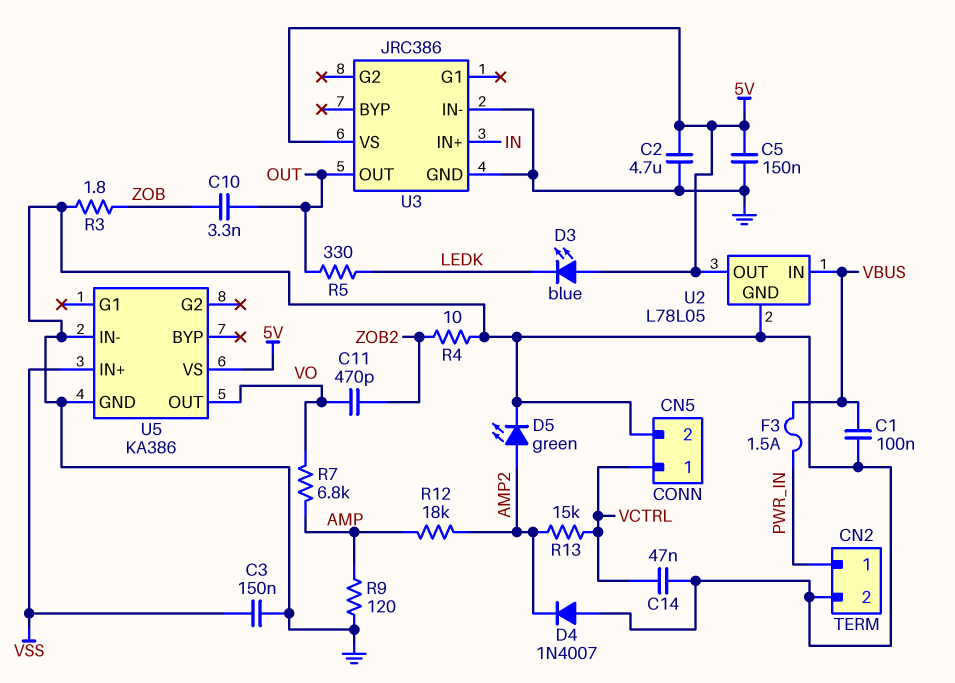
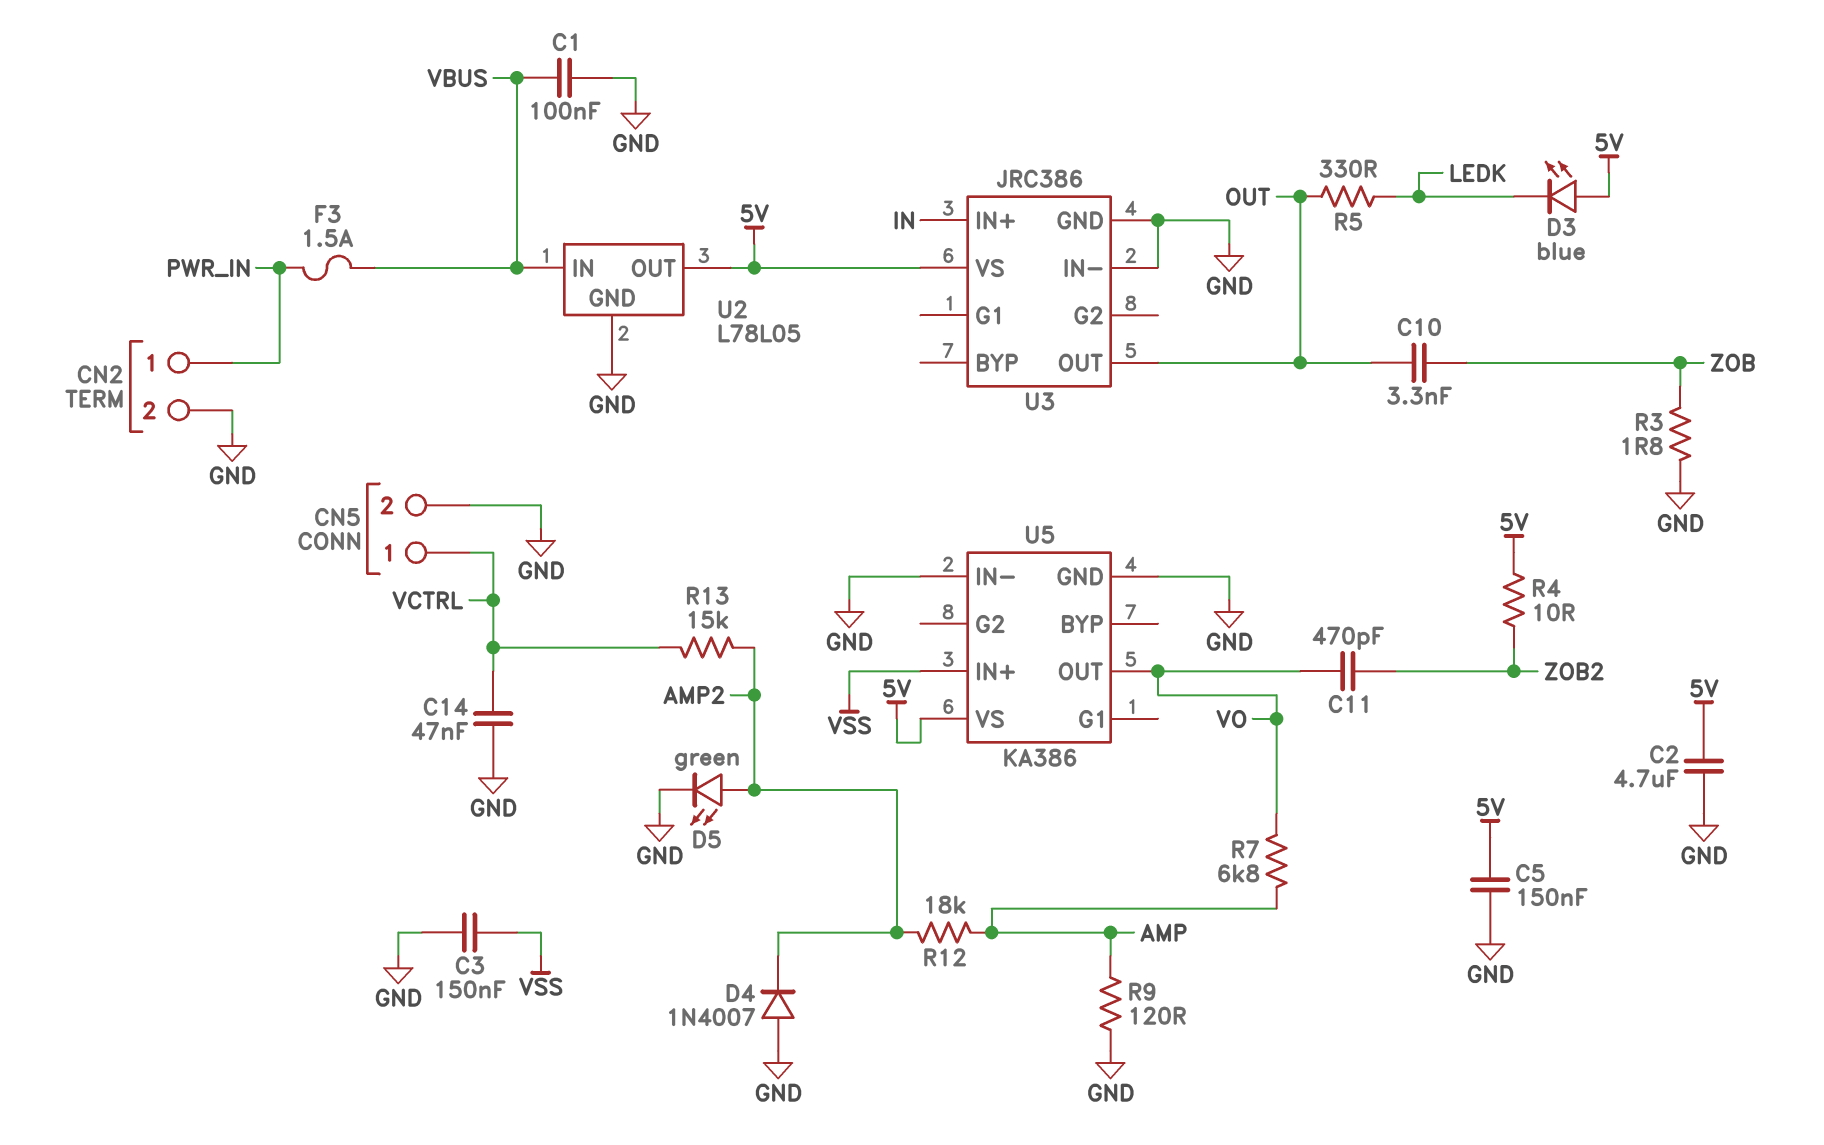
R4: 10 (GND, ZOB2) -> 10 (5V, ZOB2)

